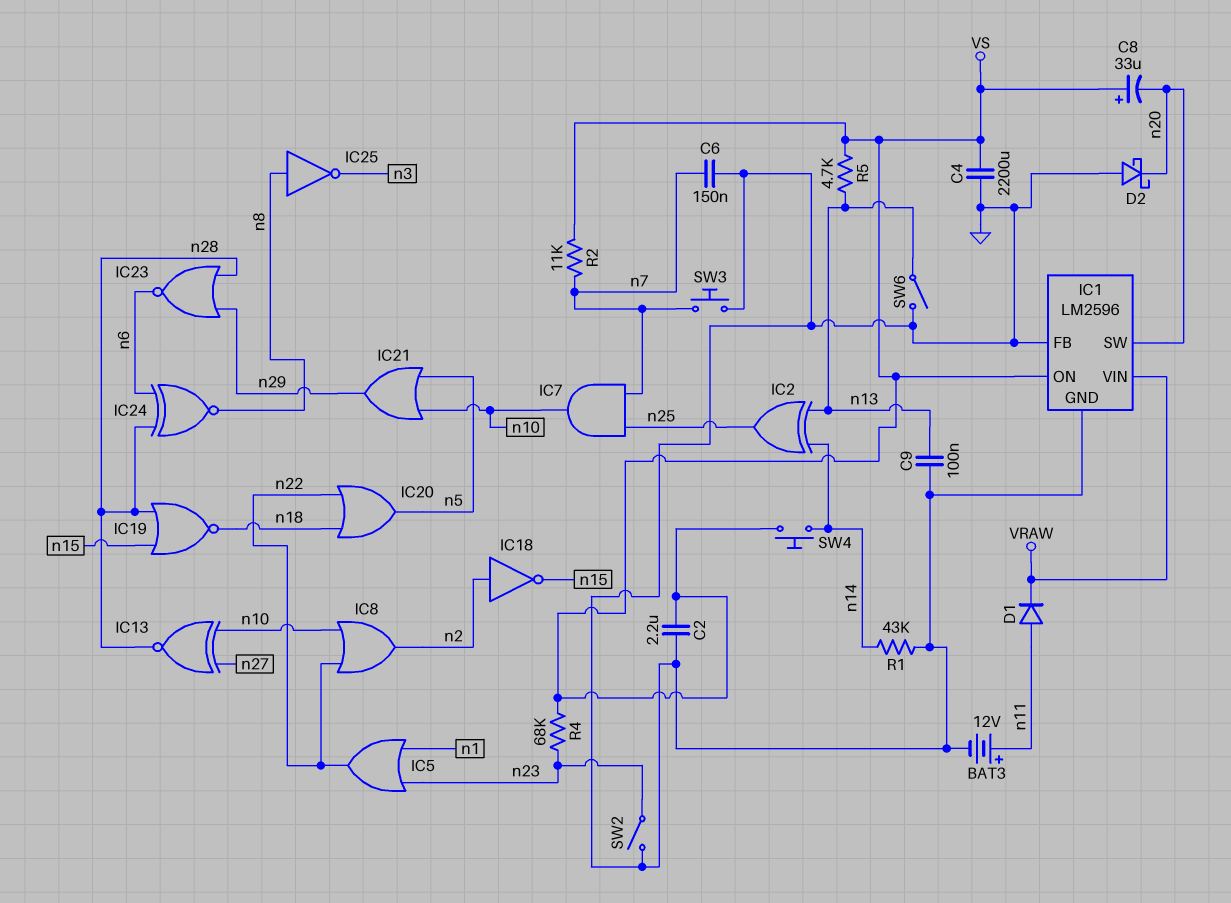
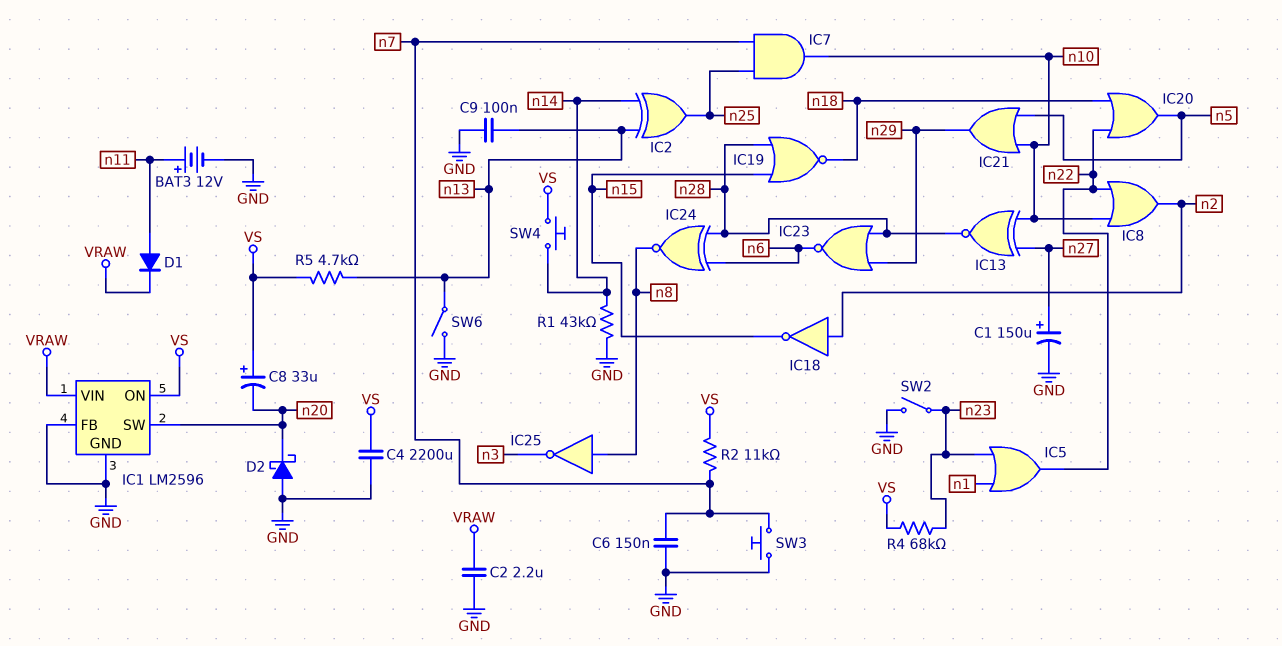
C1: none -> 150uF (plus n27, minus GND)
C2: 2.2uF (GND, VS) -> 2.2uF (GND, VRAW)

